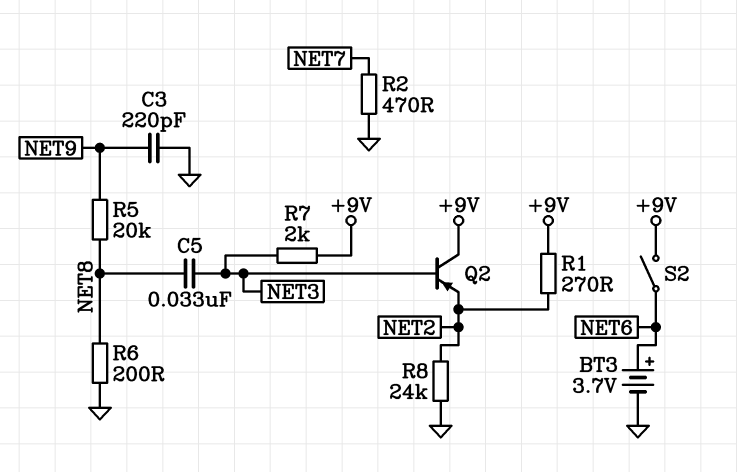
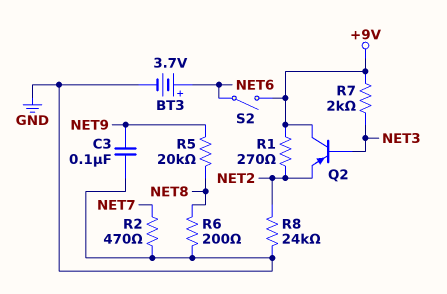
C3: 220pF (GND, NET9) -> 100nF (GND, NET9)
C5: 33nF (NET3, NET8) -> none

